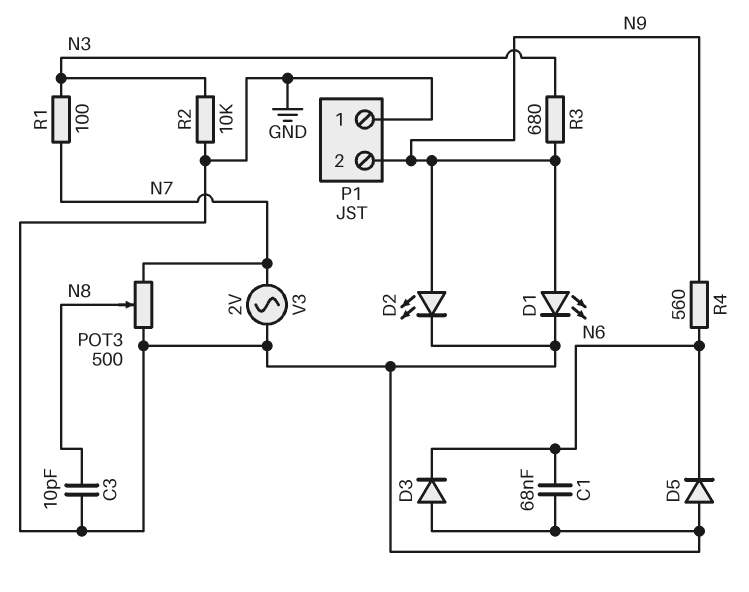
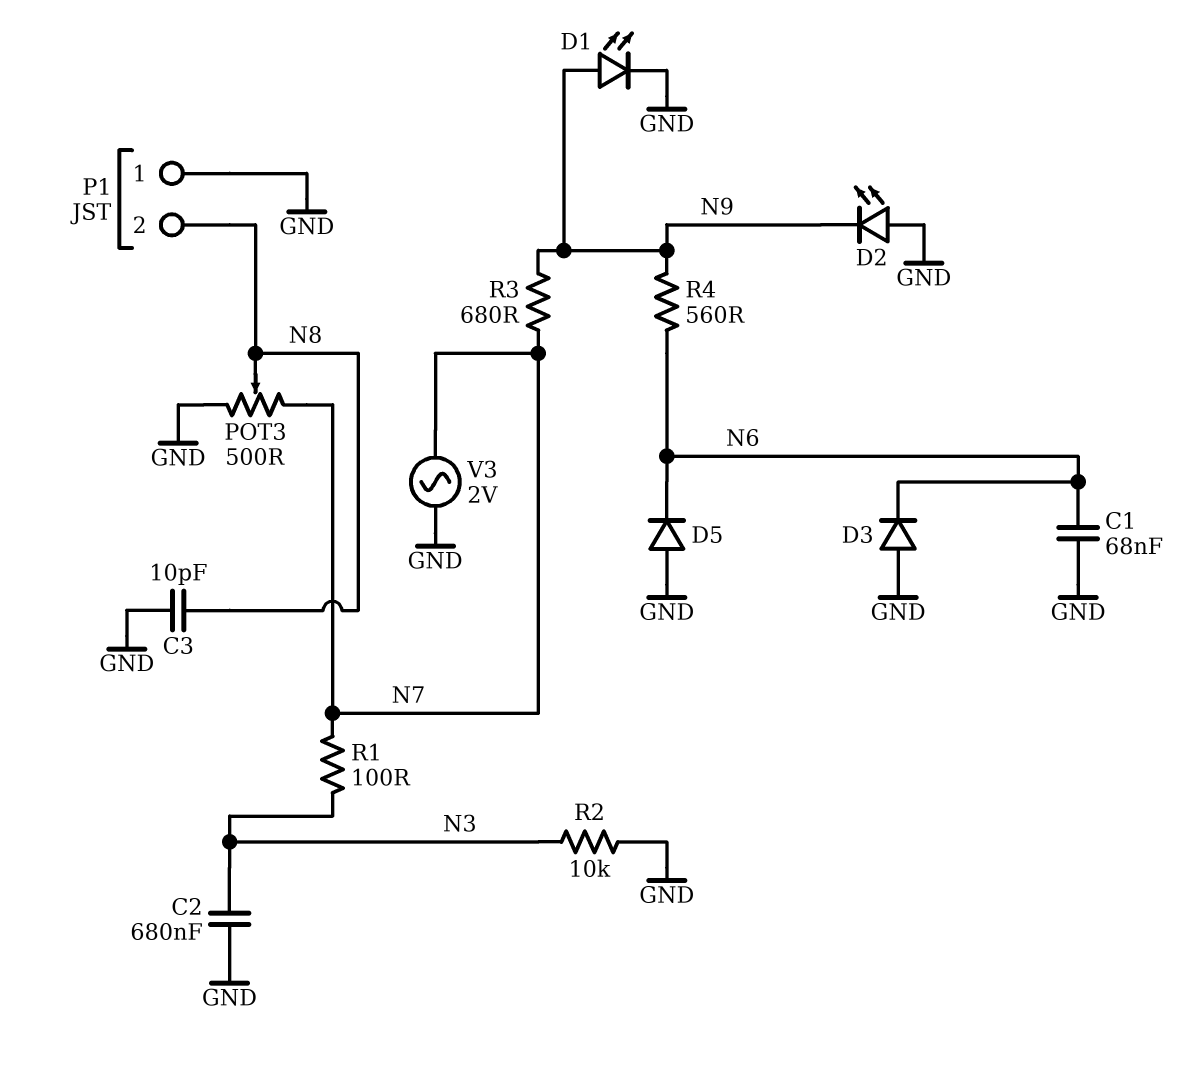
C2: none -> 680nF (GND, N3)
D2: LED (A N9, K GND) -> LED (A GND, K N9)
P1 pin 2: N9 -> N8
R3: 680 (N3, N9) -> 680 (N7, N9)

